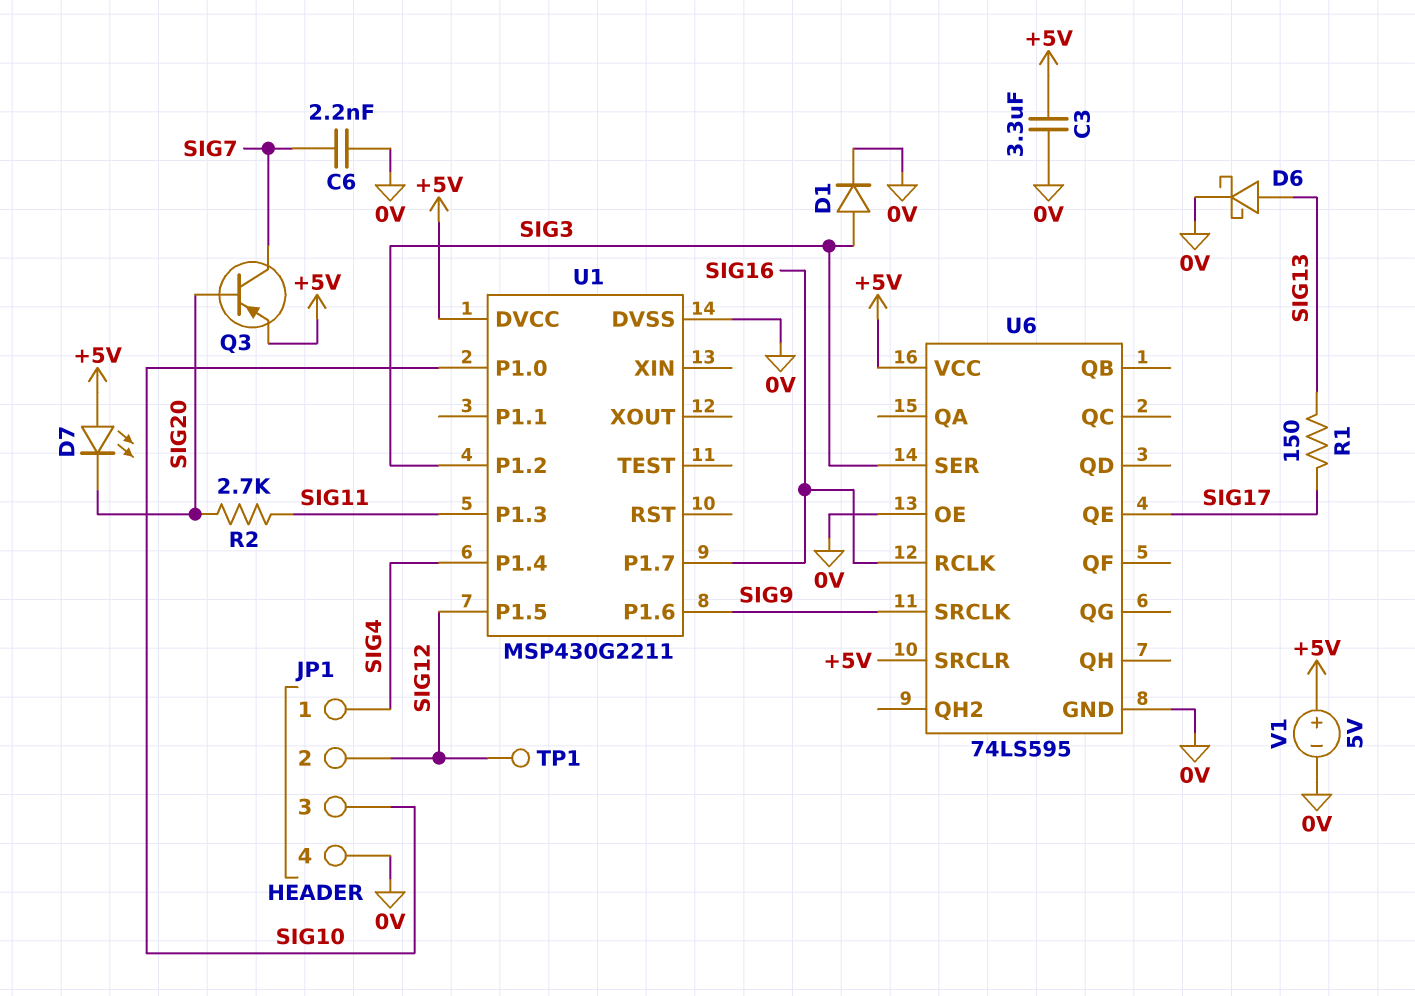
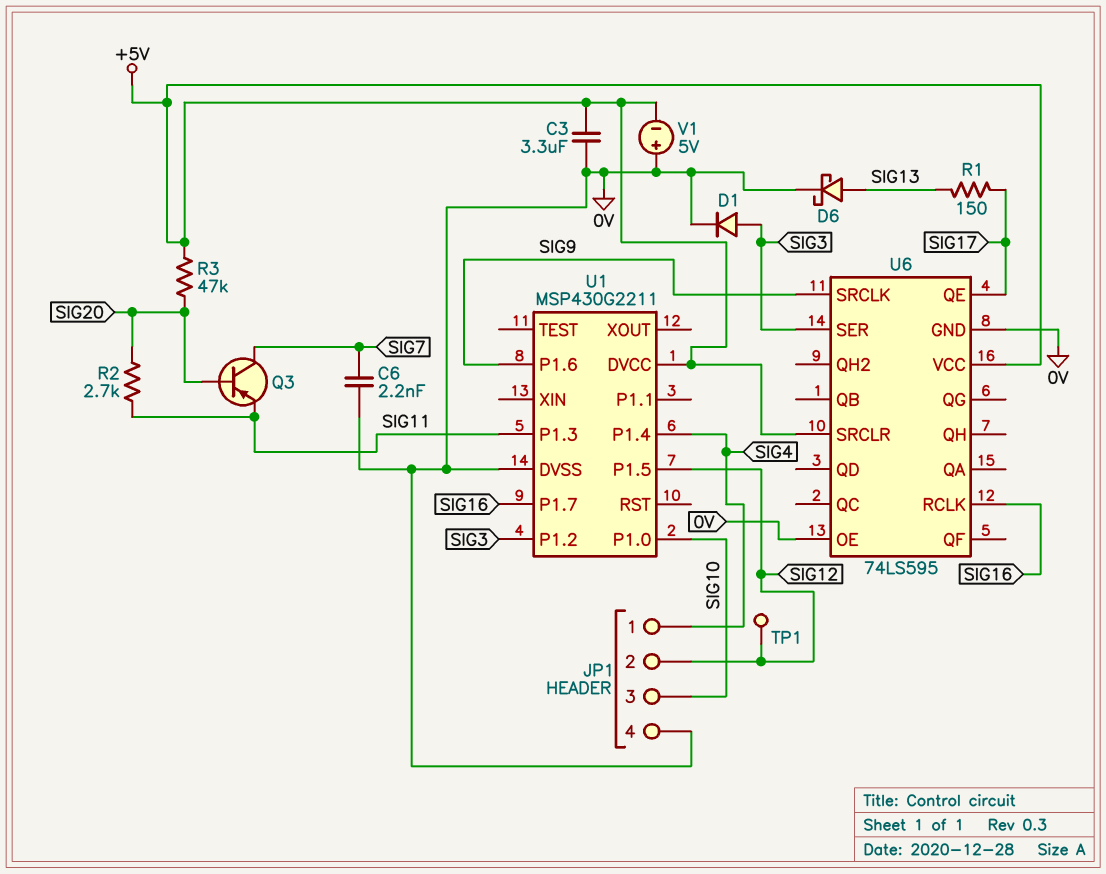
D7: LED (A +5V, K SIG20) -> none
Q3: PNP (B SIG20, C SIG7, E +5V) -> PNP (B SIG20, C SIG7, E SIG11)
R3: none -> 47k (+5V, SIG20)
V1: 5V (plus +5V, minus 0V) -> 5V (plus 0V, minus +5V)

